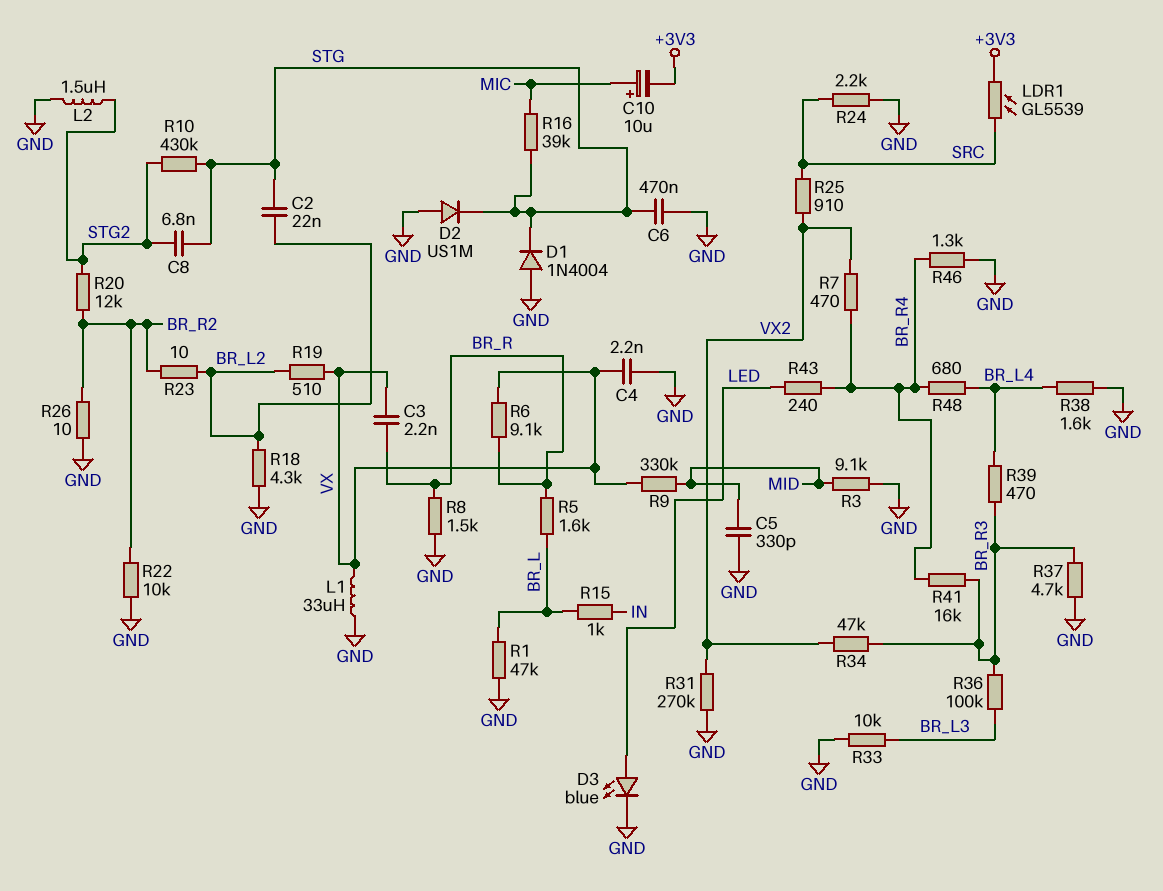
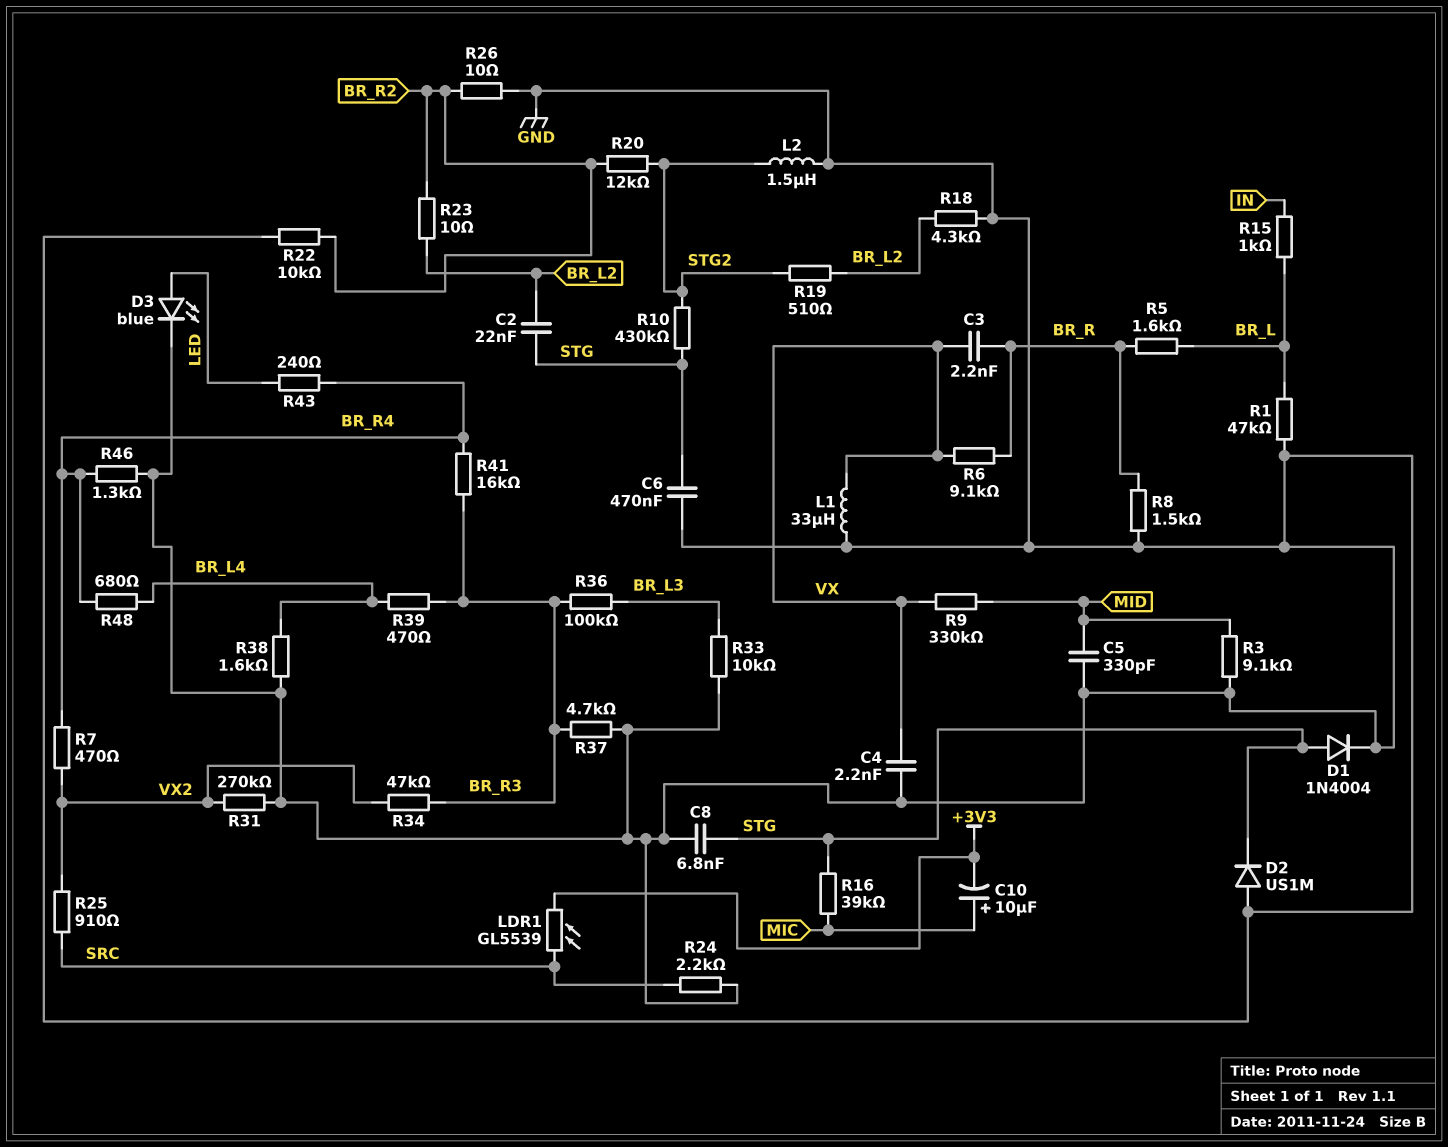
C8: 6.8nF (STG, STG2) -> 6.8nF (GND, STG)
D1: diode 1N4004 (A GND, K STG) -> diode 1N4004 (A STG, K GND)
R19: 510 (BR_L2, VX) -> 510 (BR_L2, STG2)

